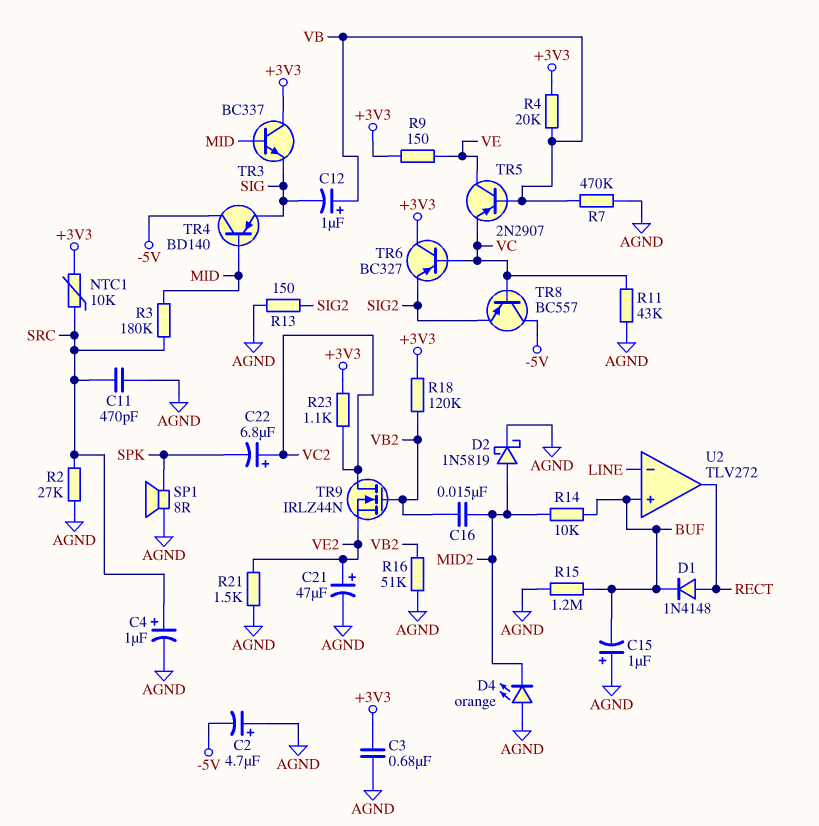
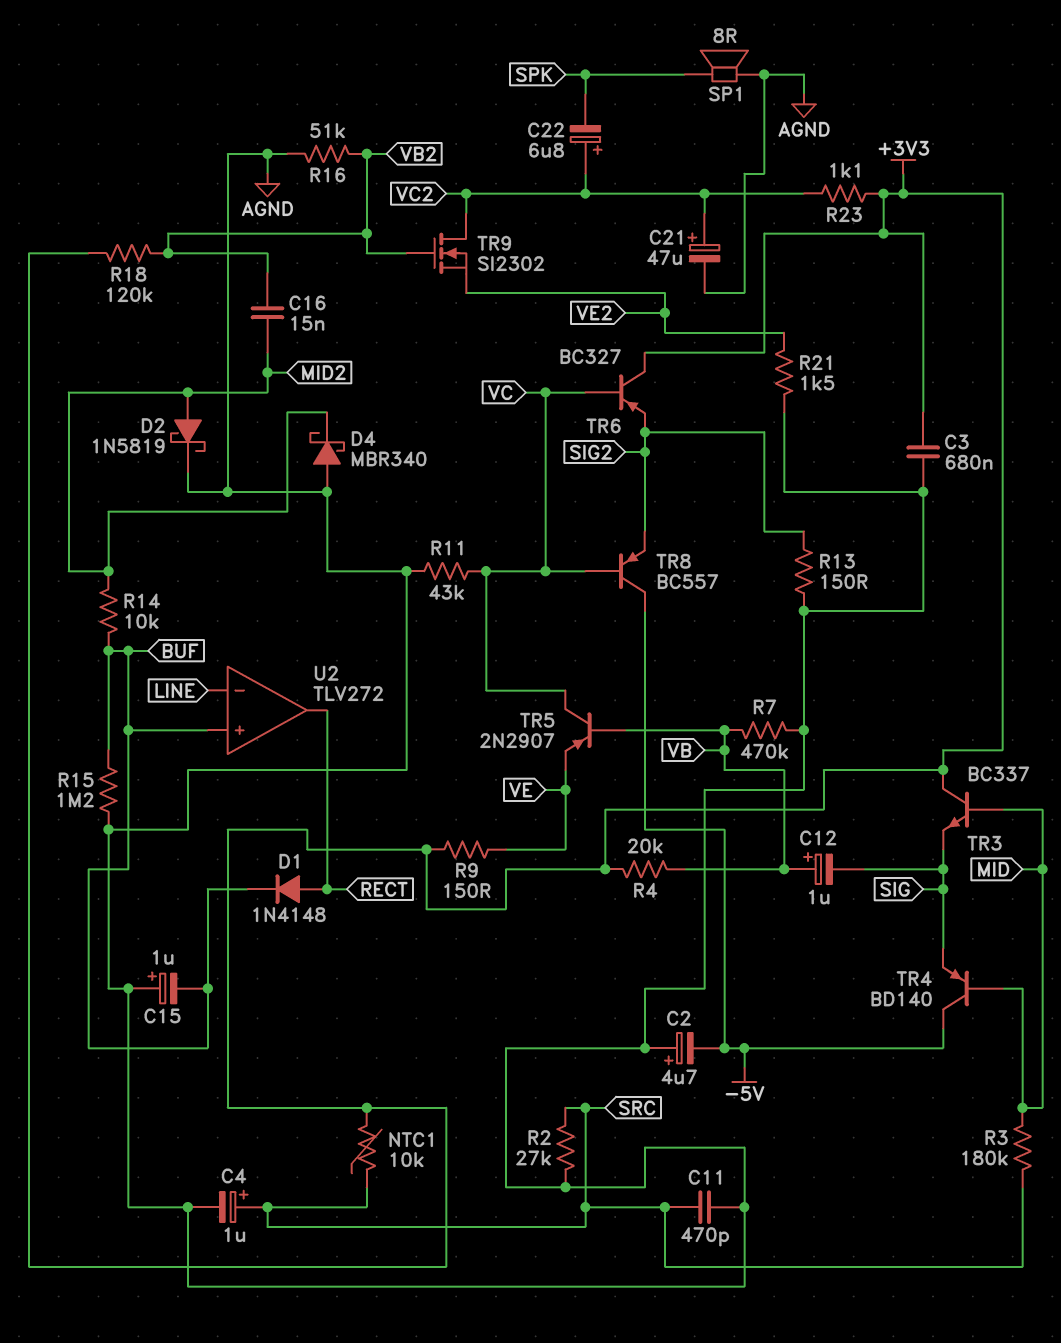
C21: 47uF (plus VE2, minus AGND) -> 47uF (plus VC2, minus AGND)
D4: LED orange (A AGND, K MID2) -> schottky MBR340 (A AGND, K MID2)
TR5: PNP 2N2907 (B VB, C VE, E VC) -> PNP 2N2907 (B VB, C VC, E VE)
TR9: NMOS IRLZ44N (G VB2, D VC2, S VE2) -> NMOS SI2302 (G VB2, D VC2, S VE2)

